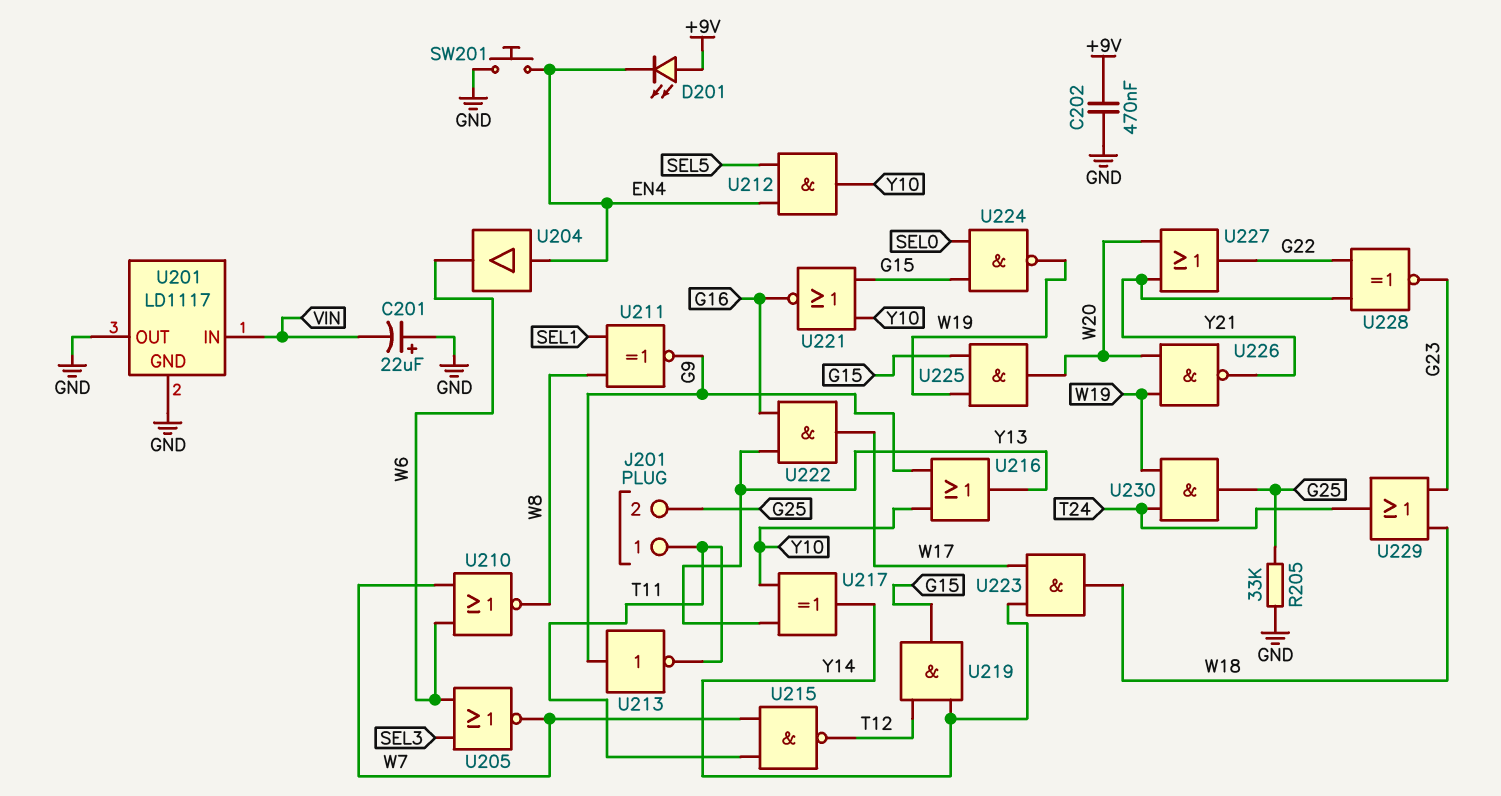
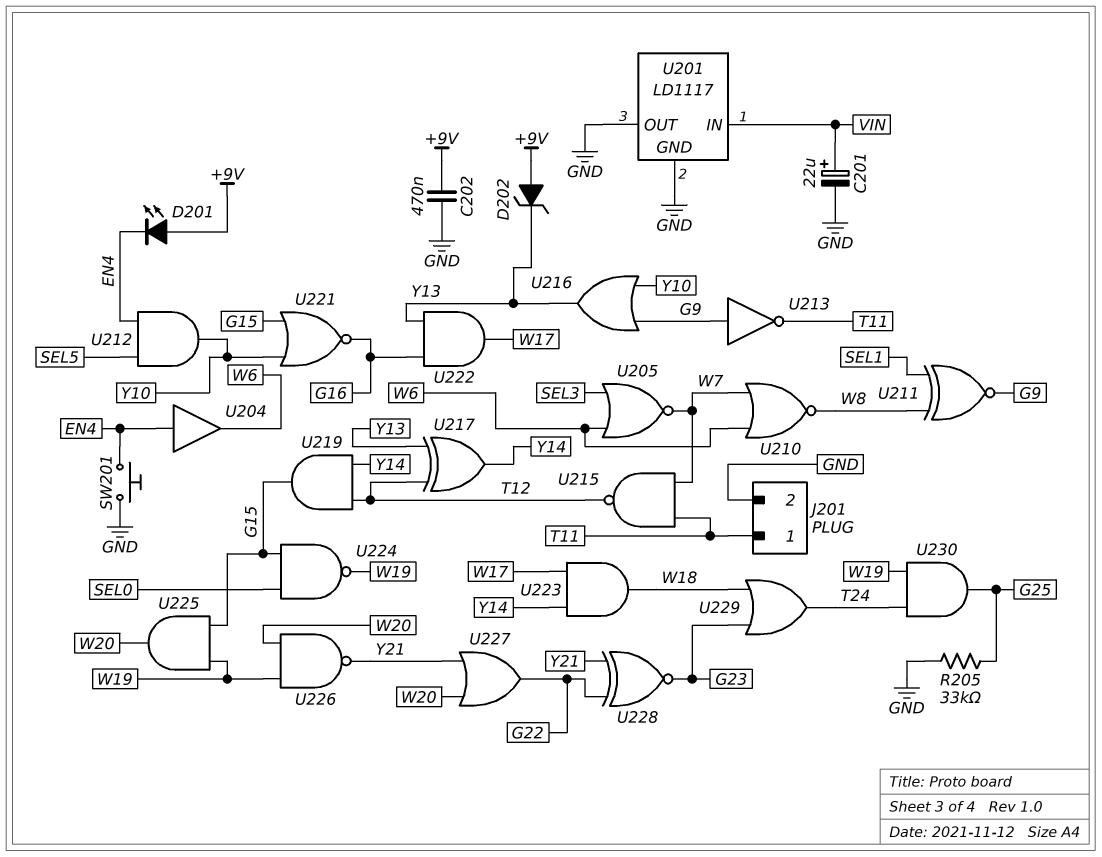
C201: 22uF (plus GND, minus VIN) -> 22uF (plus VIN, minus GND)
D202: none -> zener (A +9V, K Y13)
J201 pin 2: G25 -> GND
U217: XOR (in Y10, in Y13, out Y14) -> XOR (in T12, in Y13, out Y14)

